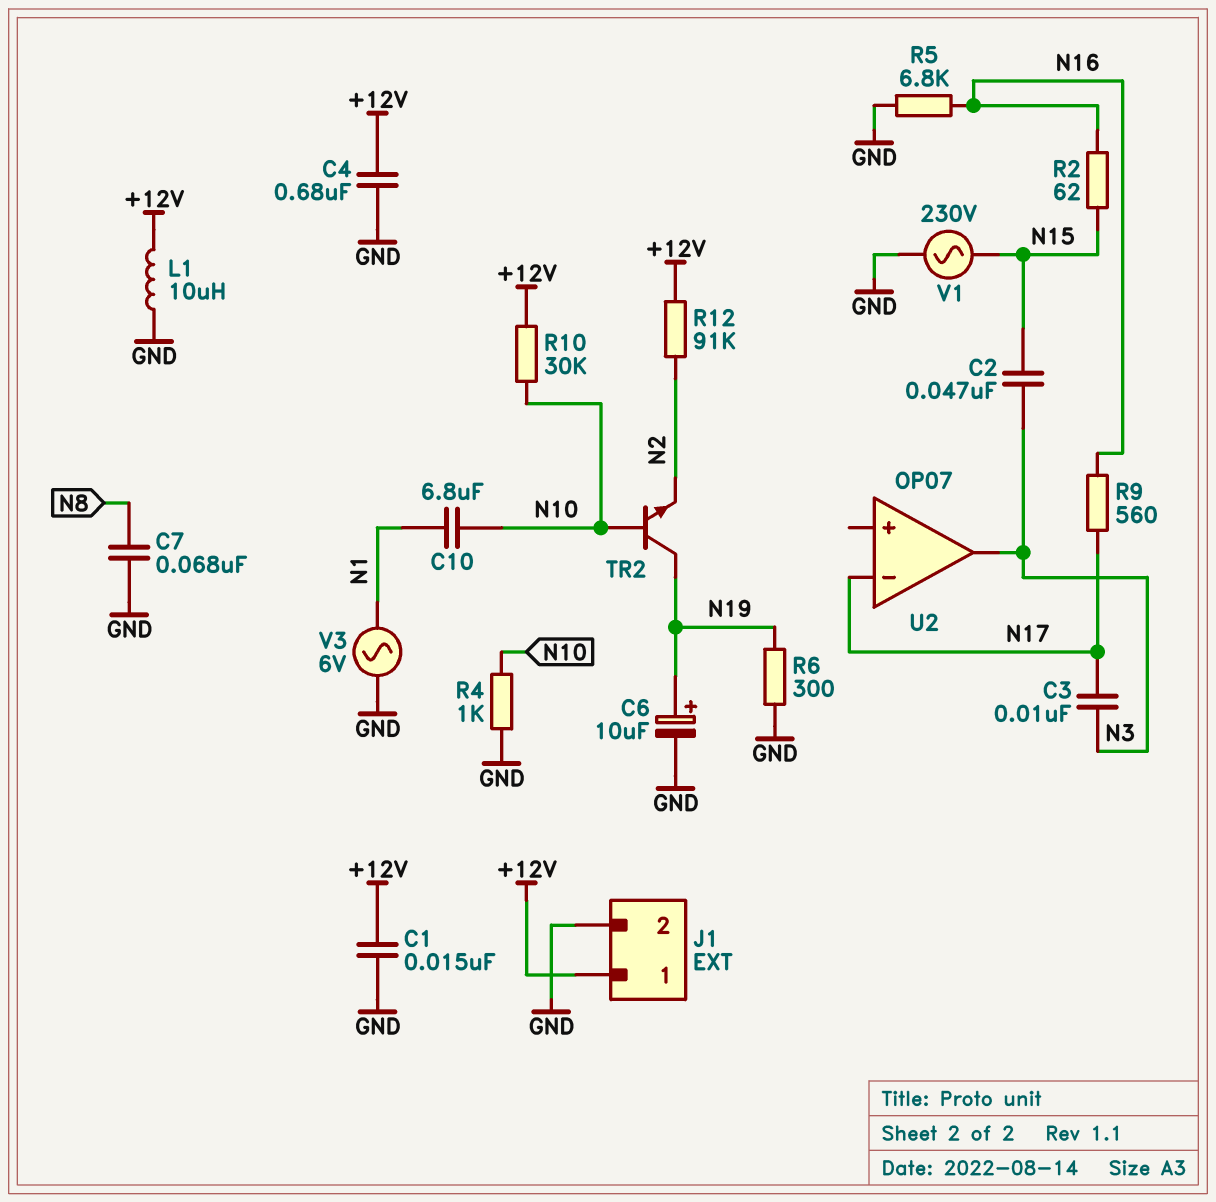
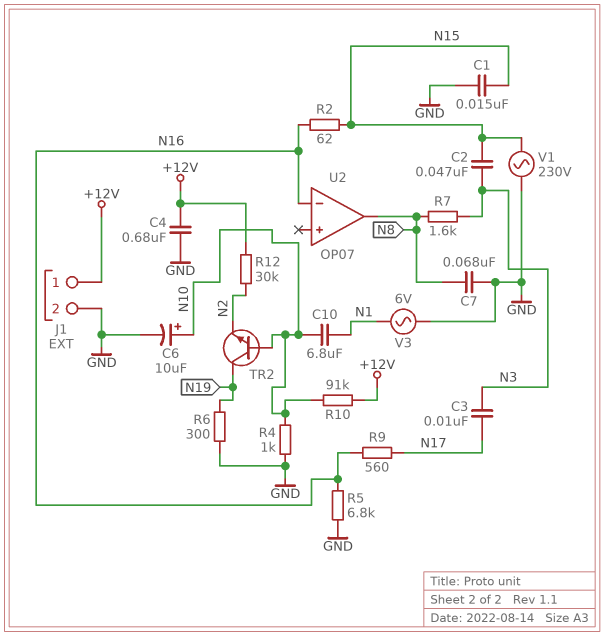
C1: 15nF (+12V, GND) -> 15nF (GND, N15)
C6: 10uF (plus N19, minus GND) -> 10uF (plus N10, minus GND)
L1: 10uH (+12V, GND) -> none
R7: none -> 1.6k (N3, N8)
R10: 30k (+12V, N10) -> 91k (+12V, N10)
R12: 91k (+12V, N2) -> 30k (+12V, N2)
U2 pin in-: N17 -> N16
U2 pin out: N3 -> N8

